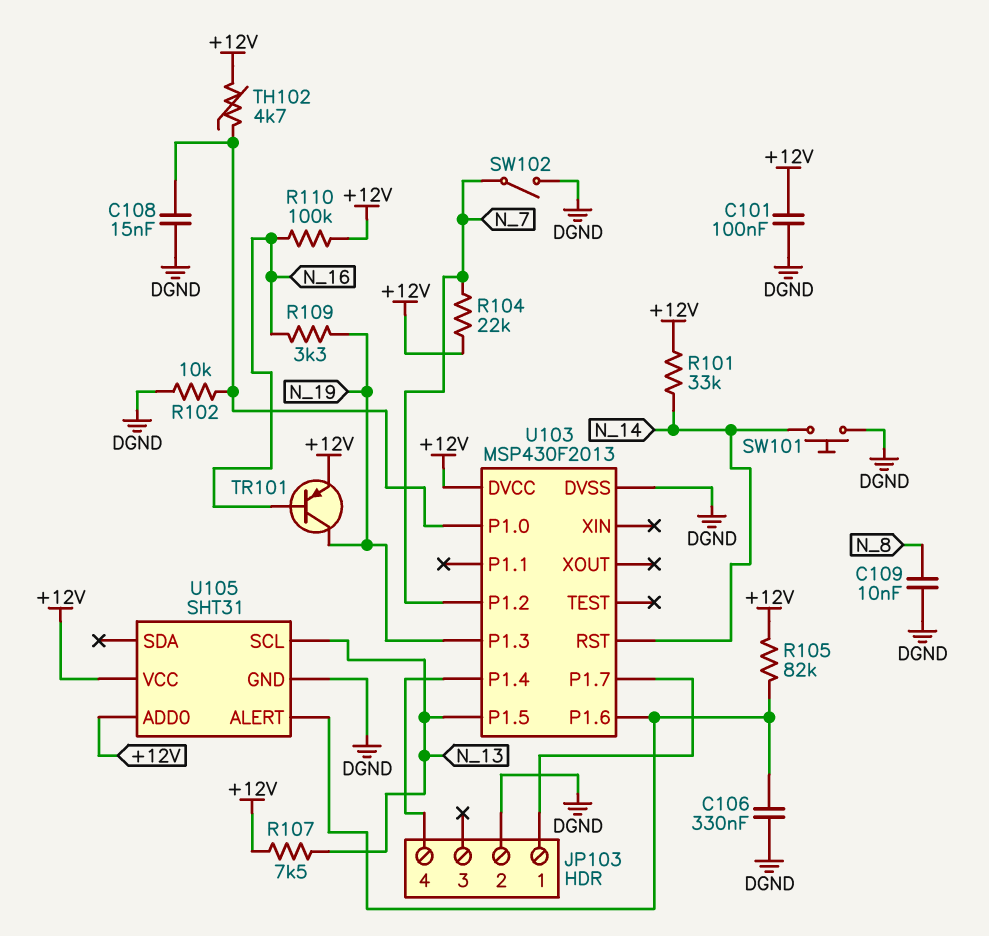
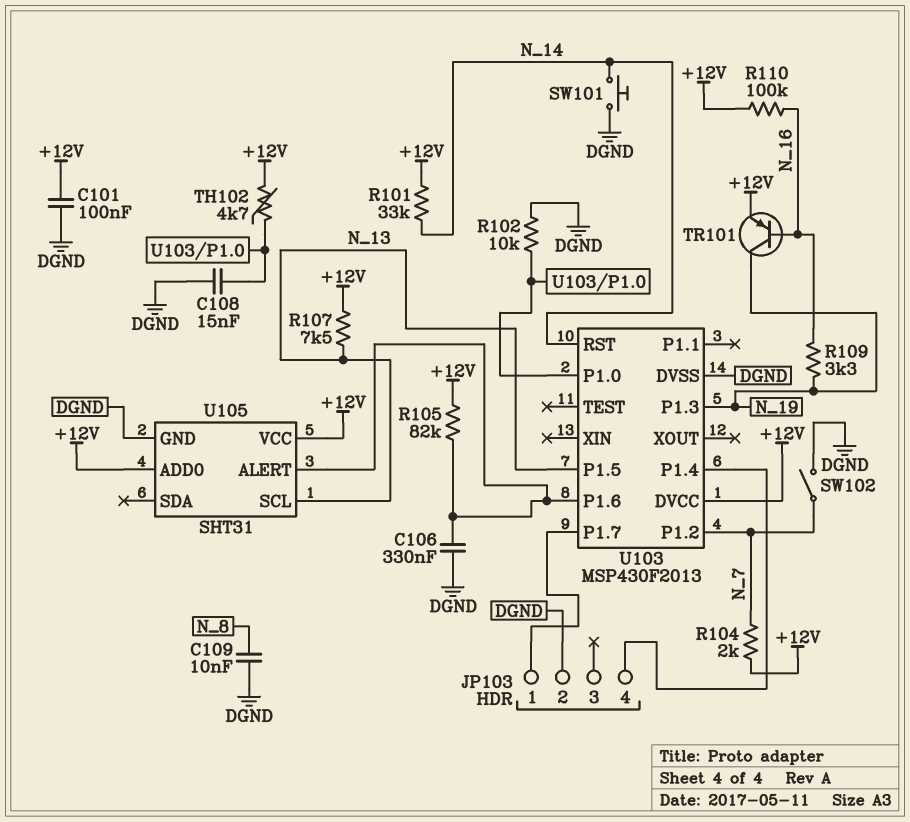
R104: 22k (+12V, N_7) -> 2k (+12V, N_7)

